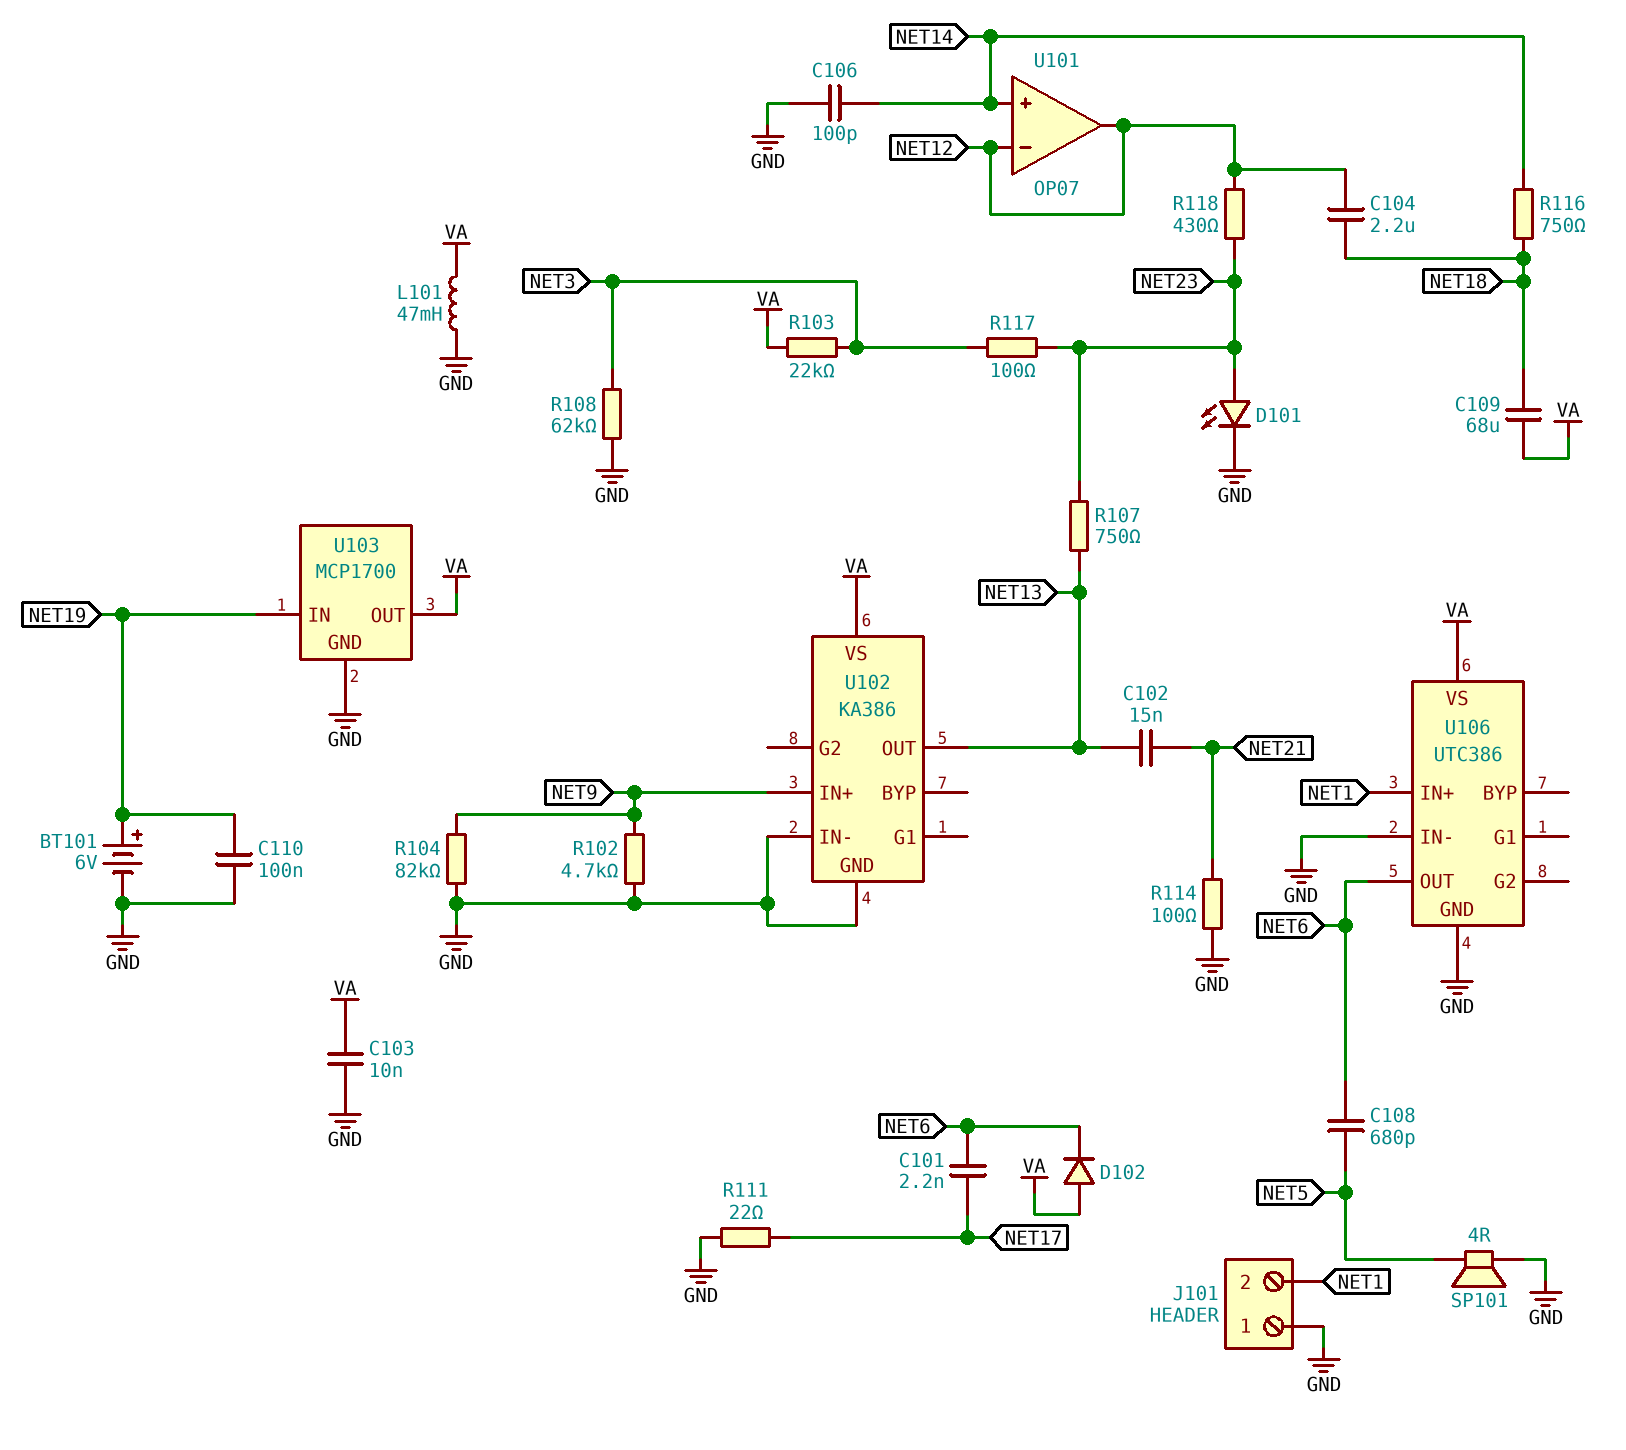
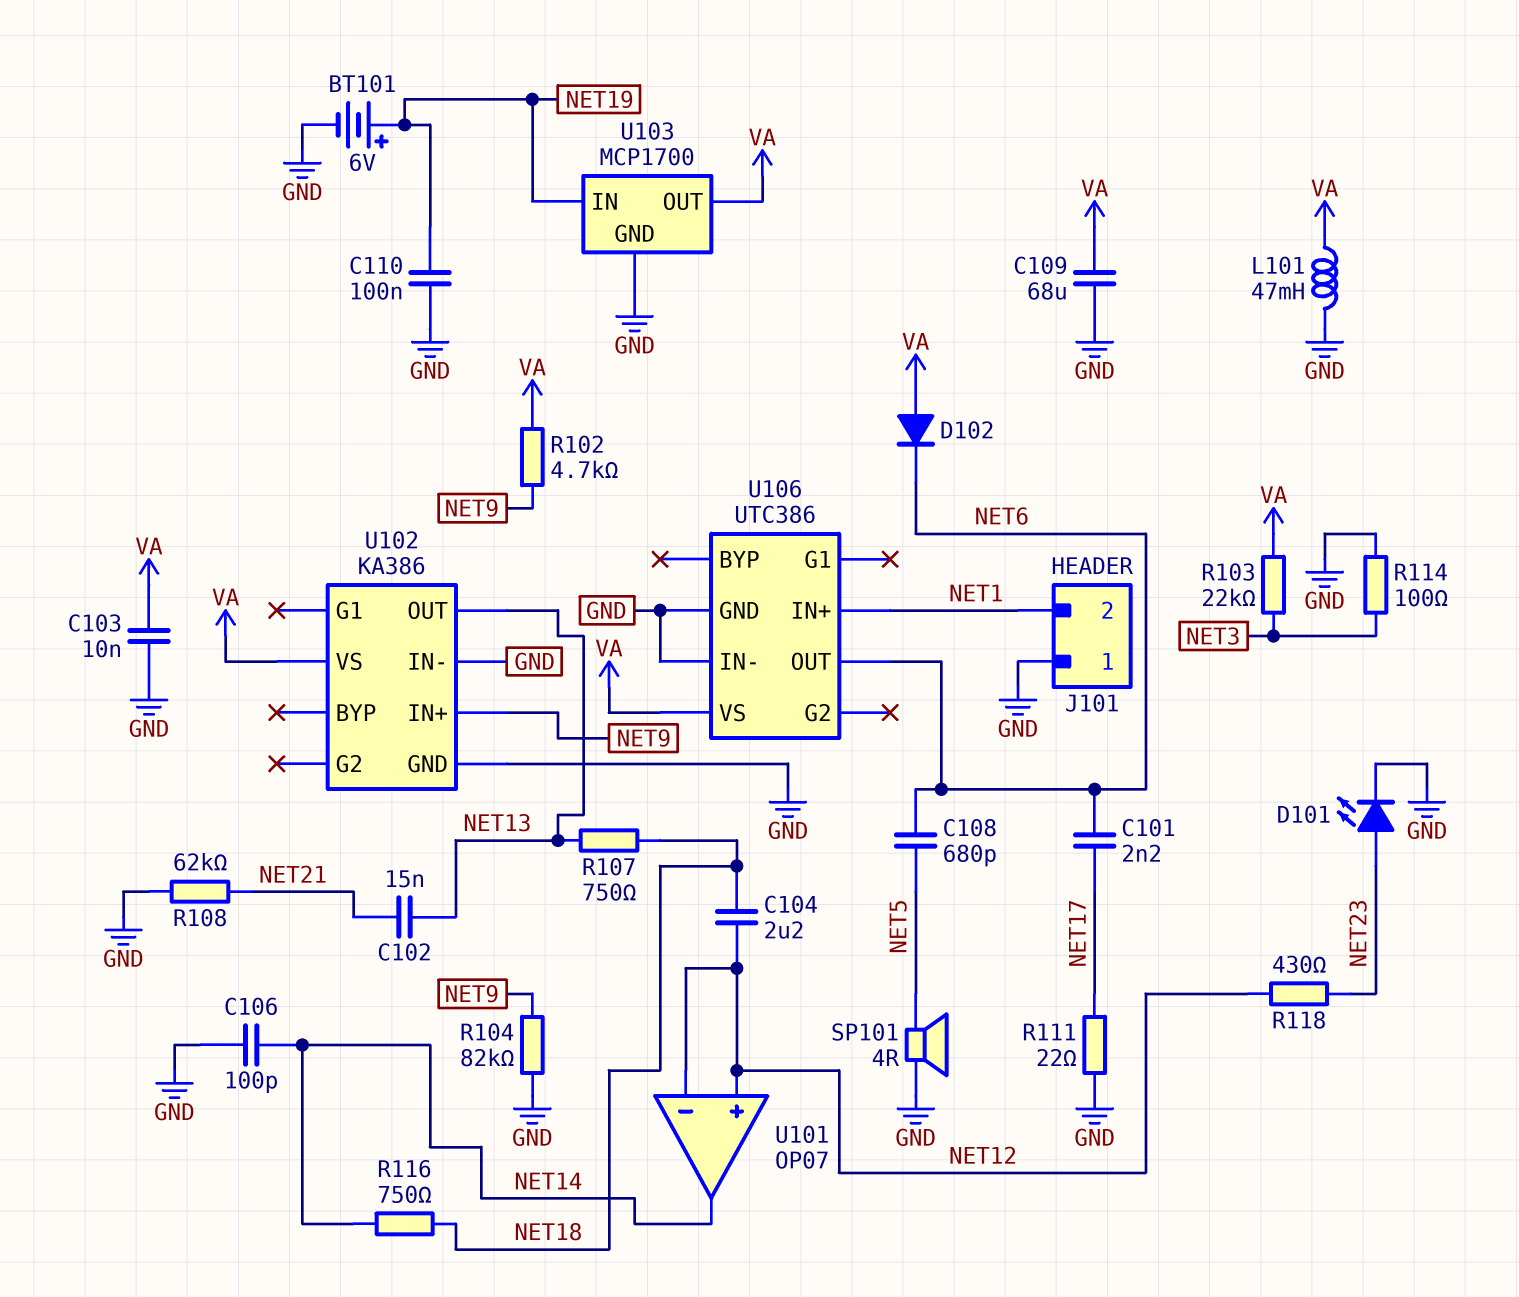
C109: 68uF (NET18, VA) -> 68uF (GND, VA)
R102: 4.7k (GND, NET9) -> 4.7k (NET9, VA)
R107: 750 (NET13, NET23) -> 750 (NET13, NET18)
R108: 62k (GND, NET3) -> 62k (GND, NET21)
R114: 100 (GND, NET21) -> 100 (GND, NET3)
R117: 100 (NET3, NET23) -> none
U101 pin in+: NET14 -> NET12
U101 pin out: NET12 -> NET14

